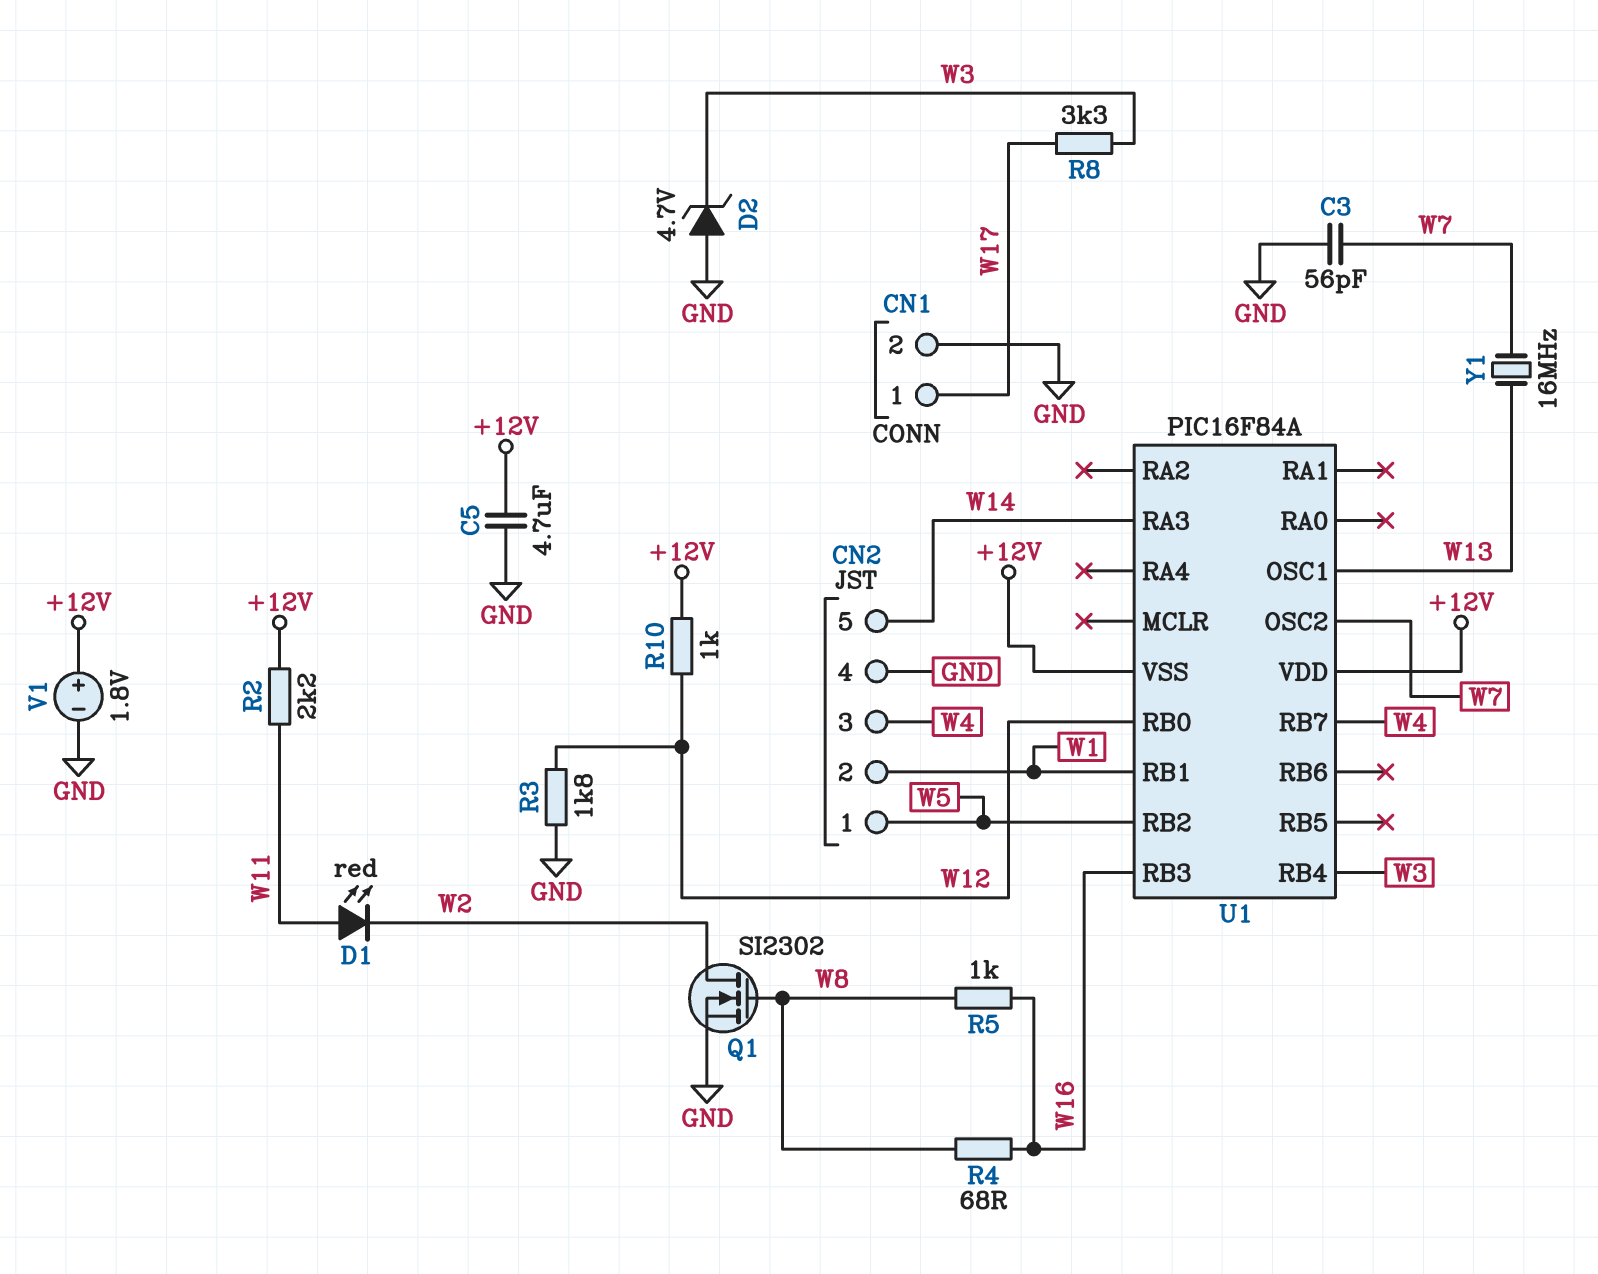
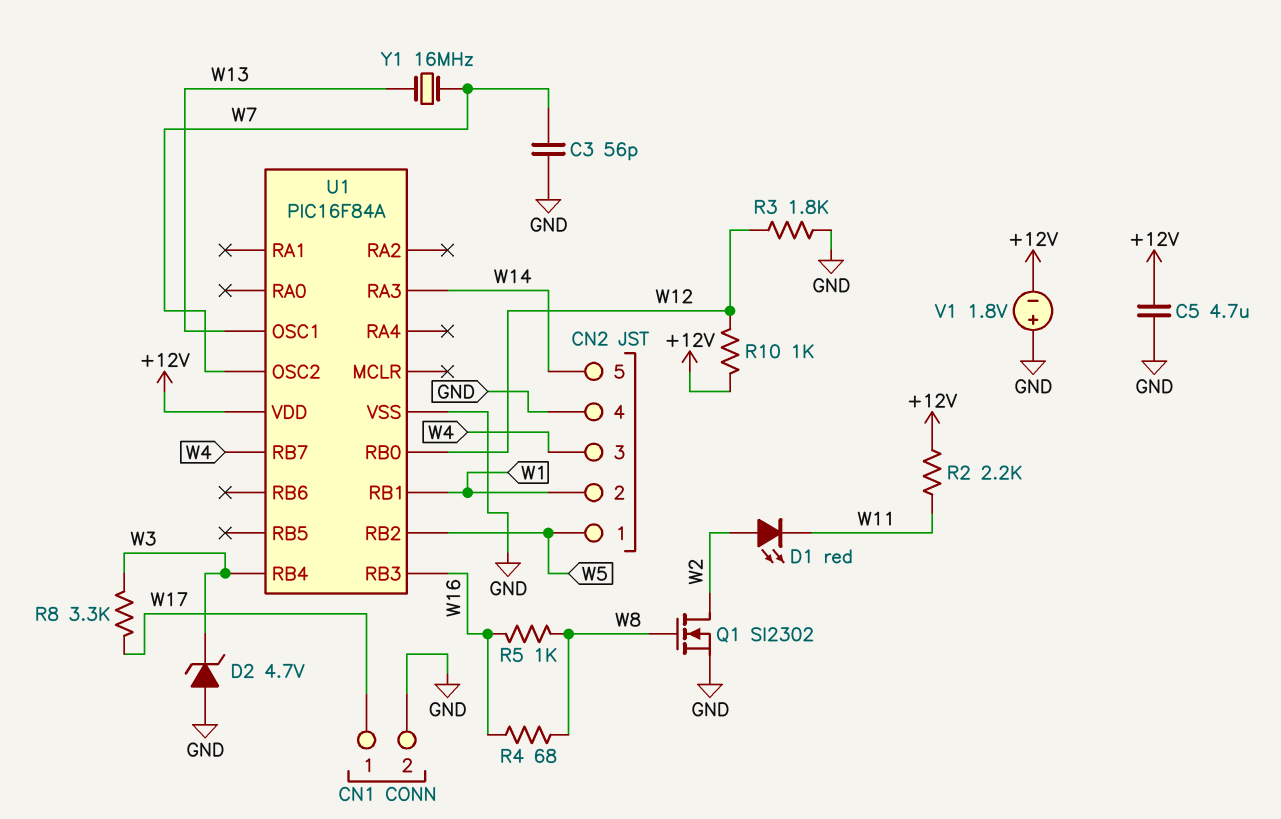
D1: LED red (A W11, K W2) -> LED red (A W2, K W11)
U1 pin VSS: +12V -> GND
V1: 1.8V (plus +12V, minus GND) -> 1.8V (plus GND, minus +12V)

